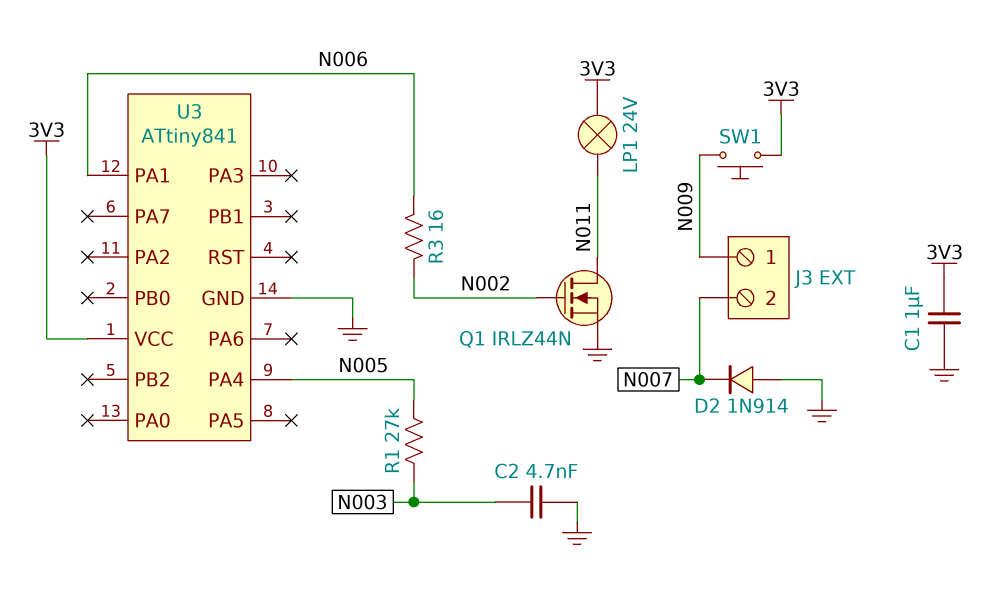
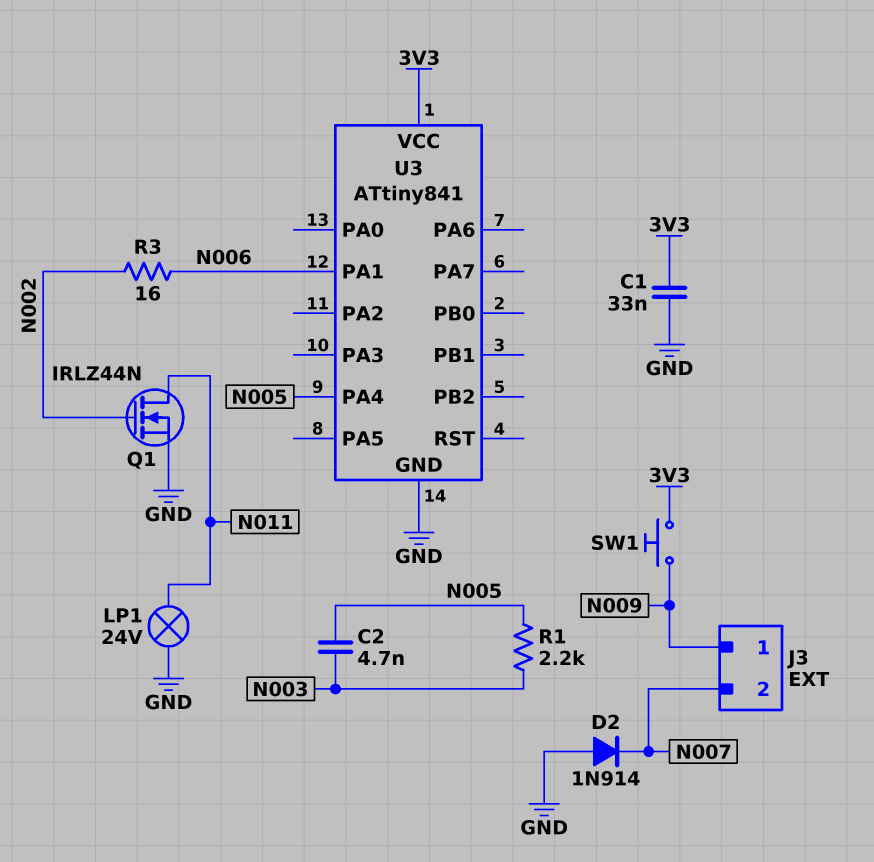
C1: 1uF (3V3, GND) -> 33nF (3V3, GND)
C2: 4.7nF (GND, N003) -> 4.7nF (N003, N005)
LP1: lamp 24V (3V3, N011) -> lamp 24V (GND, N011)
R1: 27k (N003, N005) -> 2.2k (N003, N005)

